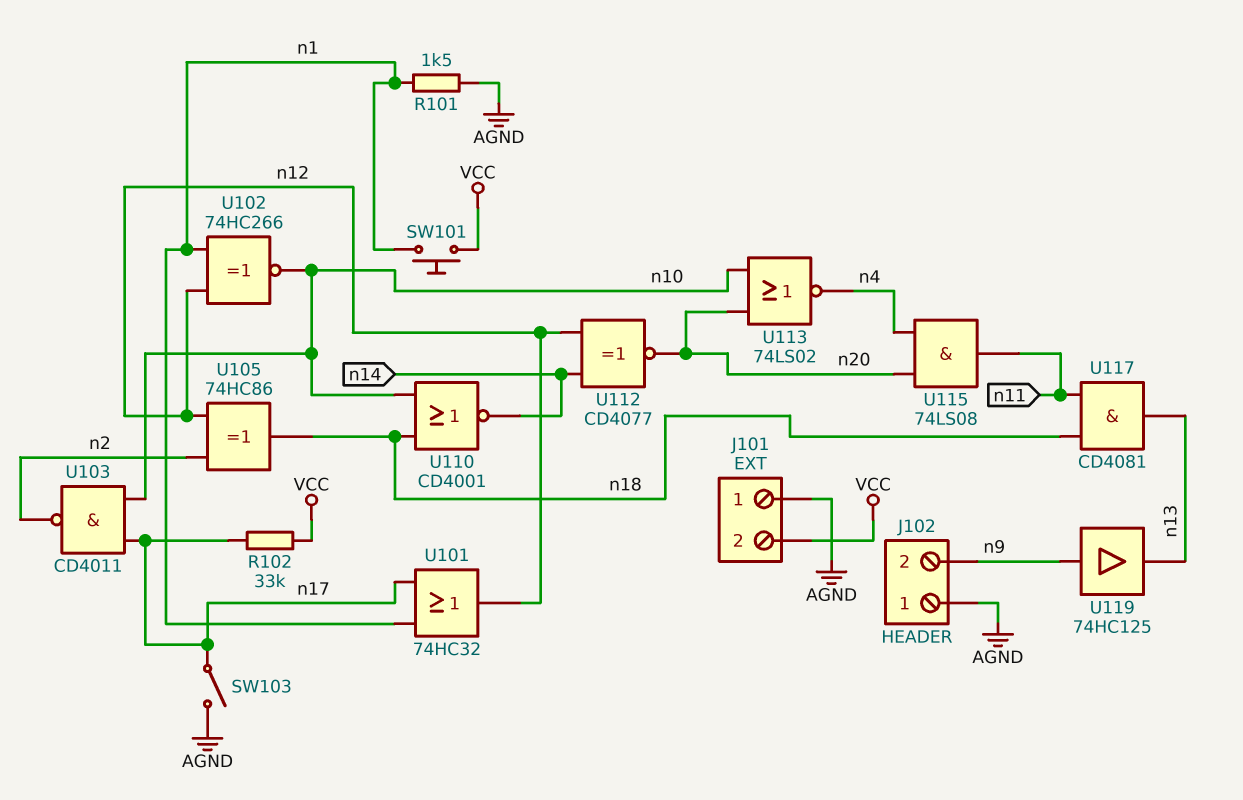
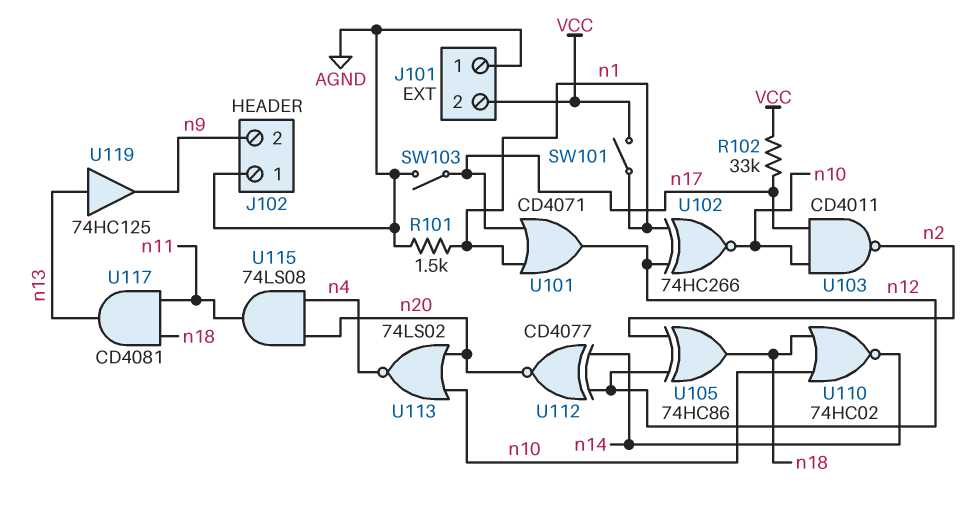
SW101: button (VCC, n1) -> switch (VCC, n1)
U101: OR 74HC32 (in n1, in n17, out n12) -> OR CD4071 (in n1, in n17, out n12)
U110: NOR CD4001 (in n10, in n18, out n14) -> NOR 74HC02 (in n10, in n18, out n14)
U119: buffer 74HC125 (in n9, out n13) -> buffer 74HC125 (in n13, out n9)

